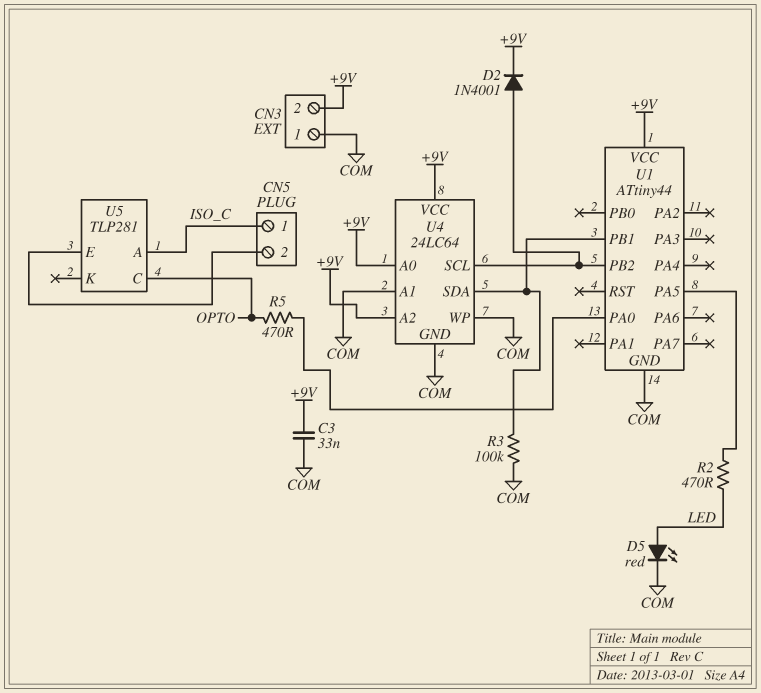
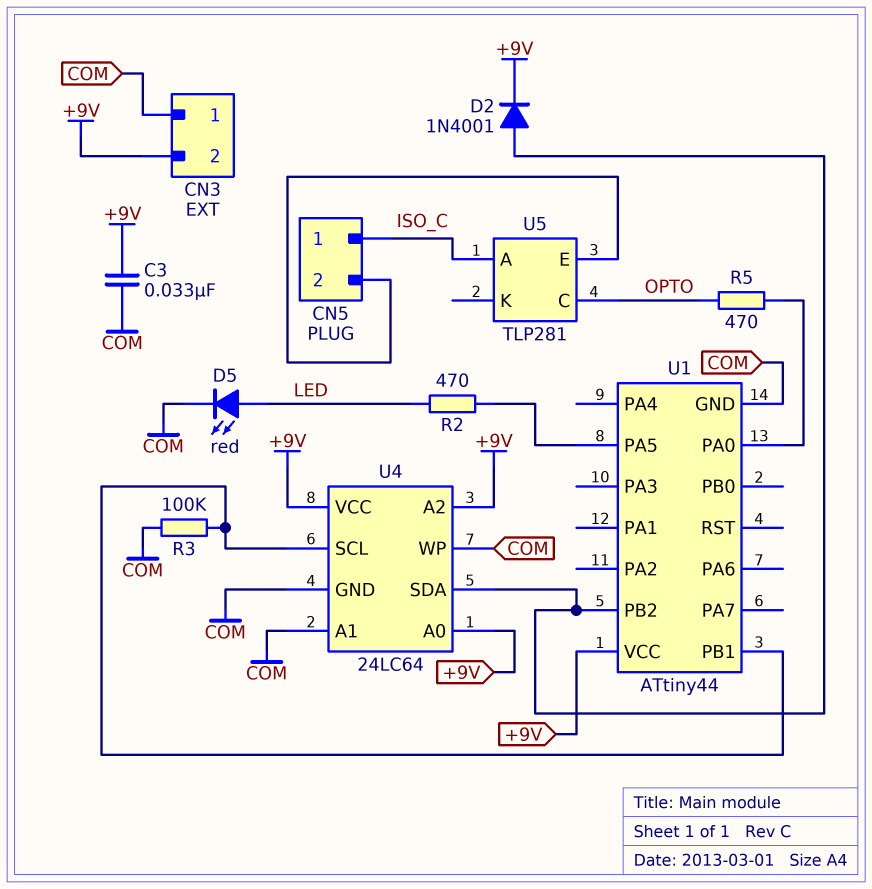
U4 pin SCL: U1/PB2 -> U1/PB1
U4 pin SDA: U1/PB1 -> U1/PB2

